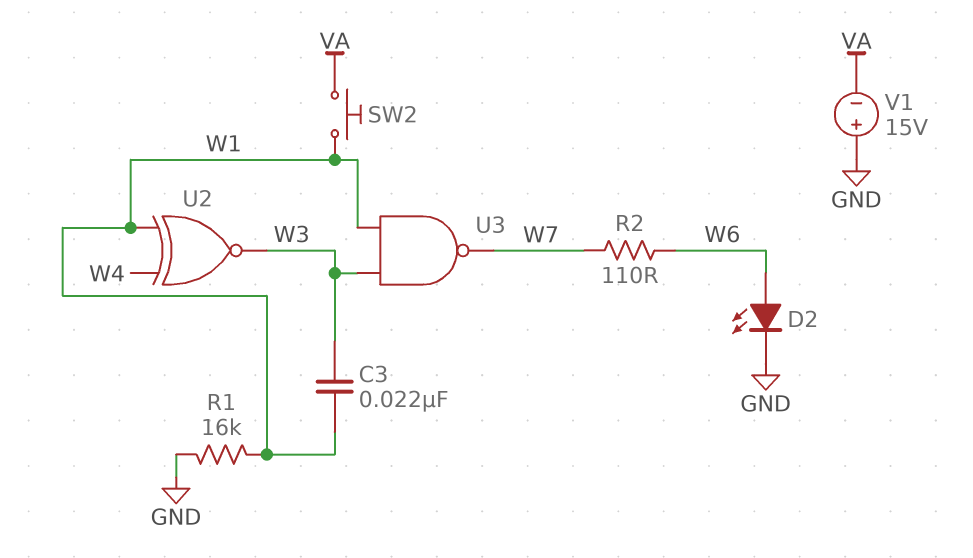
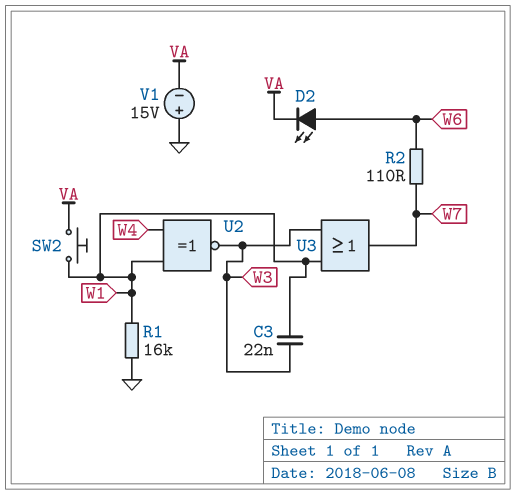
D2: LED (A W6, K GND) -> LED (A W6, K VA)
U3: NAND (in W1, in W3, out W7) -> OR (in W1, in W3, out W7)

